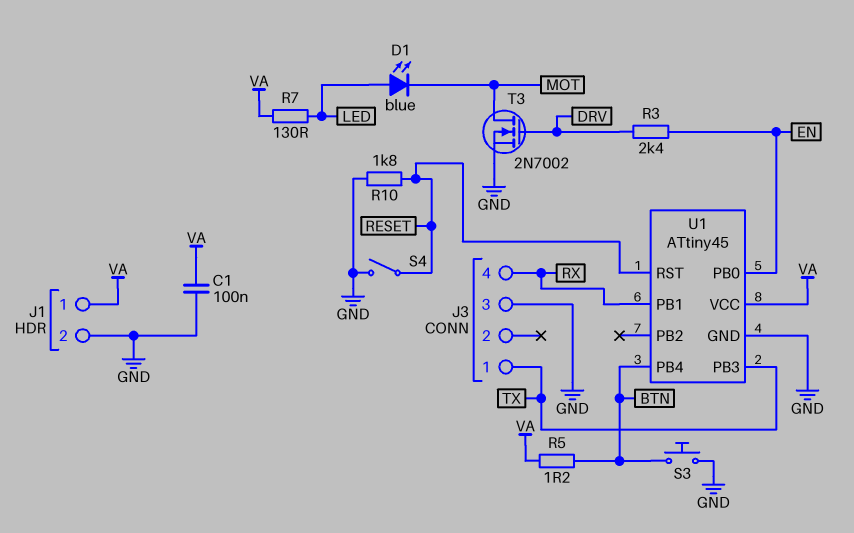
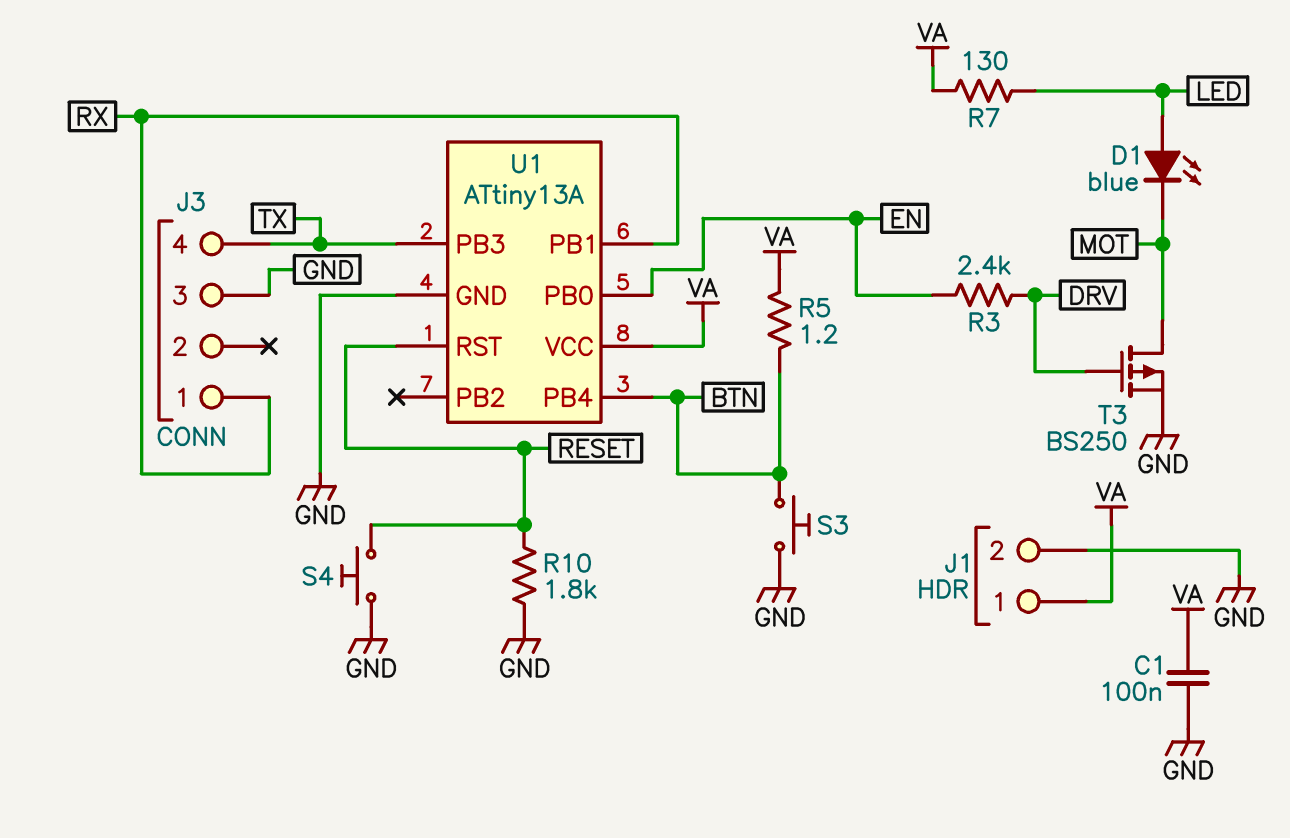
J3 pin 1: TX -> RX
J3 pin 4: RX -> TX
S4: switch (GND, RESET) -> button (GND, RESET)
T3: NMOS 2N7002 (G DRV, D MOT, S GND) -> PMOS BS250 (G DRV, D MOT, S GND)
U1: ATtiny45 -> ATtiny13A

